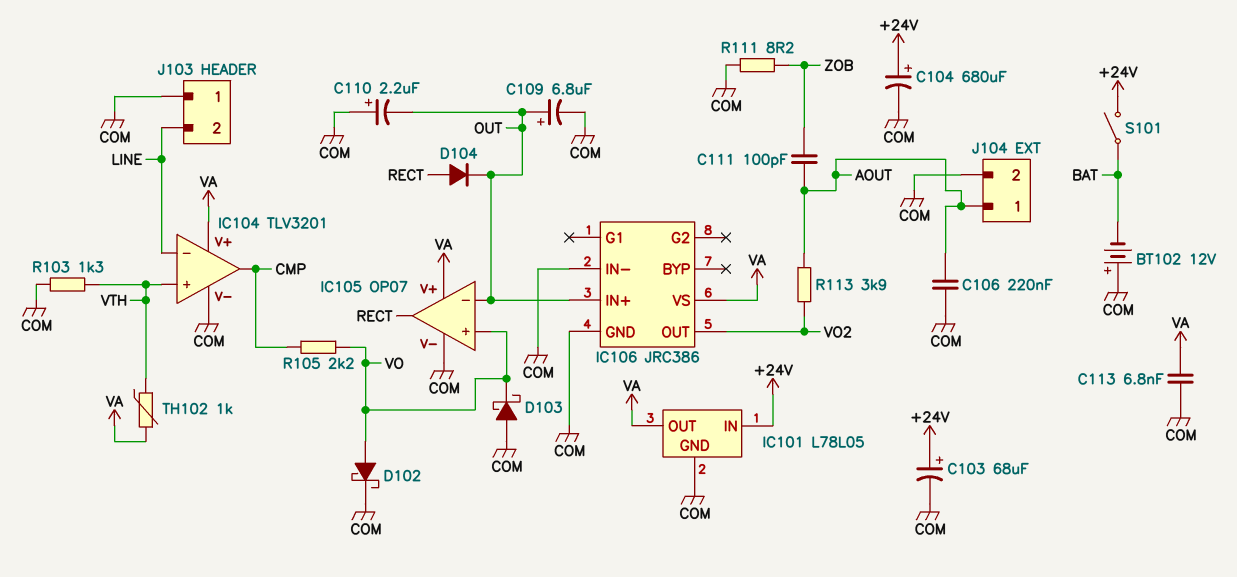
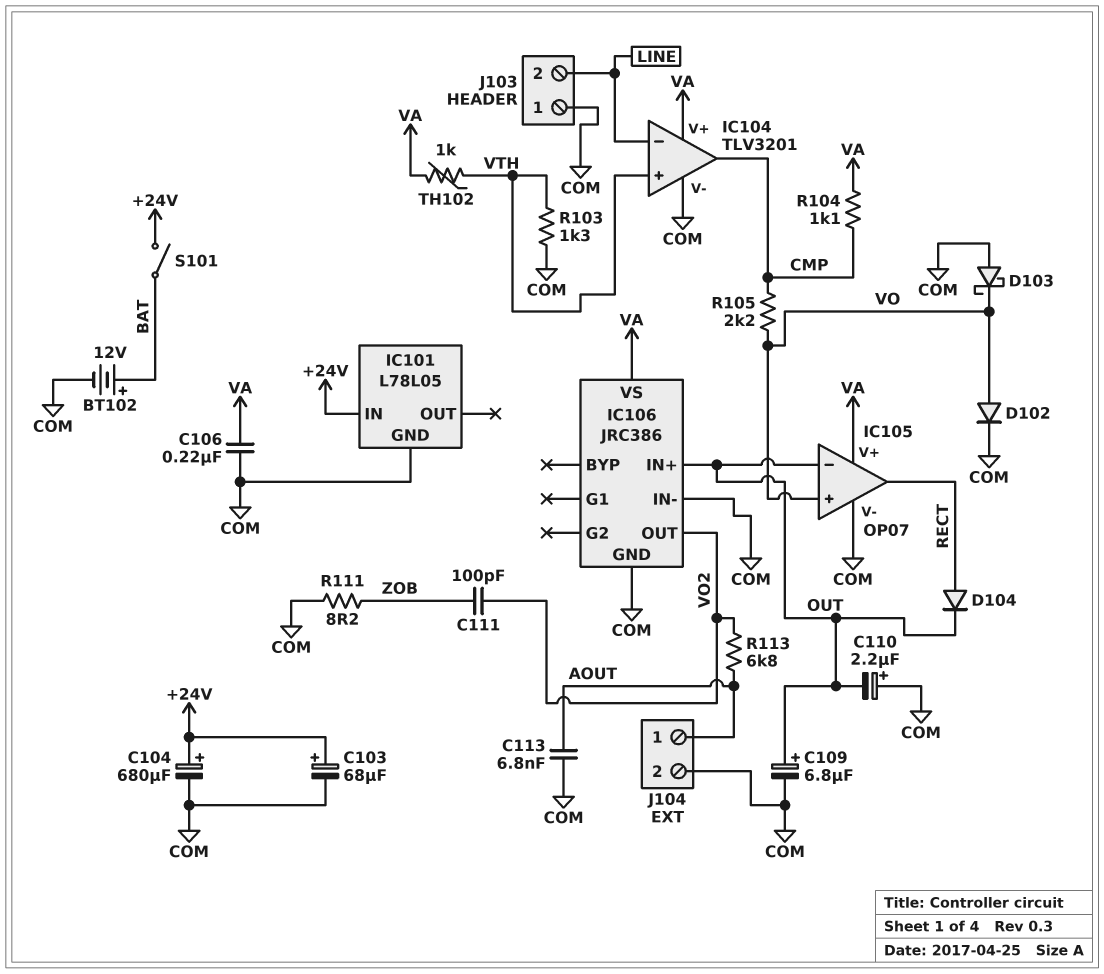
BT102: 12V (plus COM, minus BAT) -> 12V (plus BAT, minus COM)
C106: 220nF (AOUT, COM) -> 220nF (COM, VA)
C111: 100pF (AOUT, ZOB) -> 100pF (VO2, ZOB)
C113: 6.8nF (COM, VA) -> 6.8nF (AOUT, COM)
D102: schottky (A VO, K COM) -> diode (A VO, K COM)
IC101 pin OUT: VA -> none
R104: none -> 1.1k (CMP, VA)
R113: 3.9k (AOUT, VO2) -> 6.8k (AOUT, VO2)

